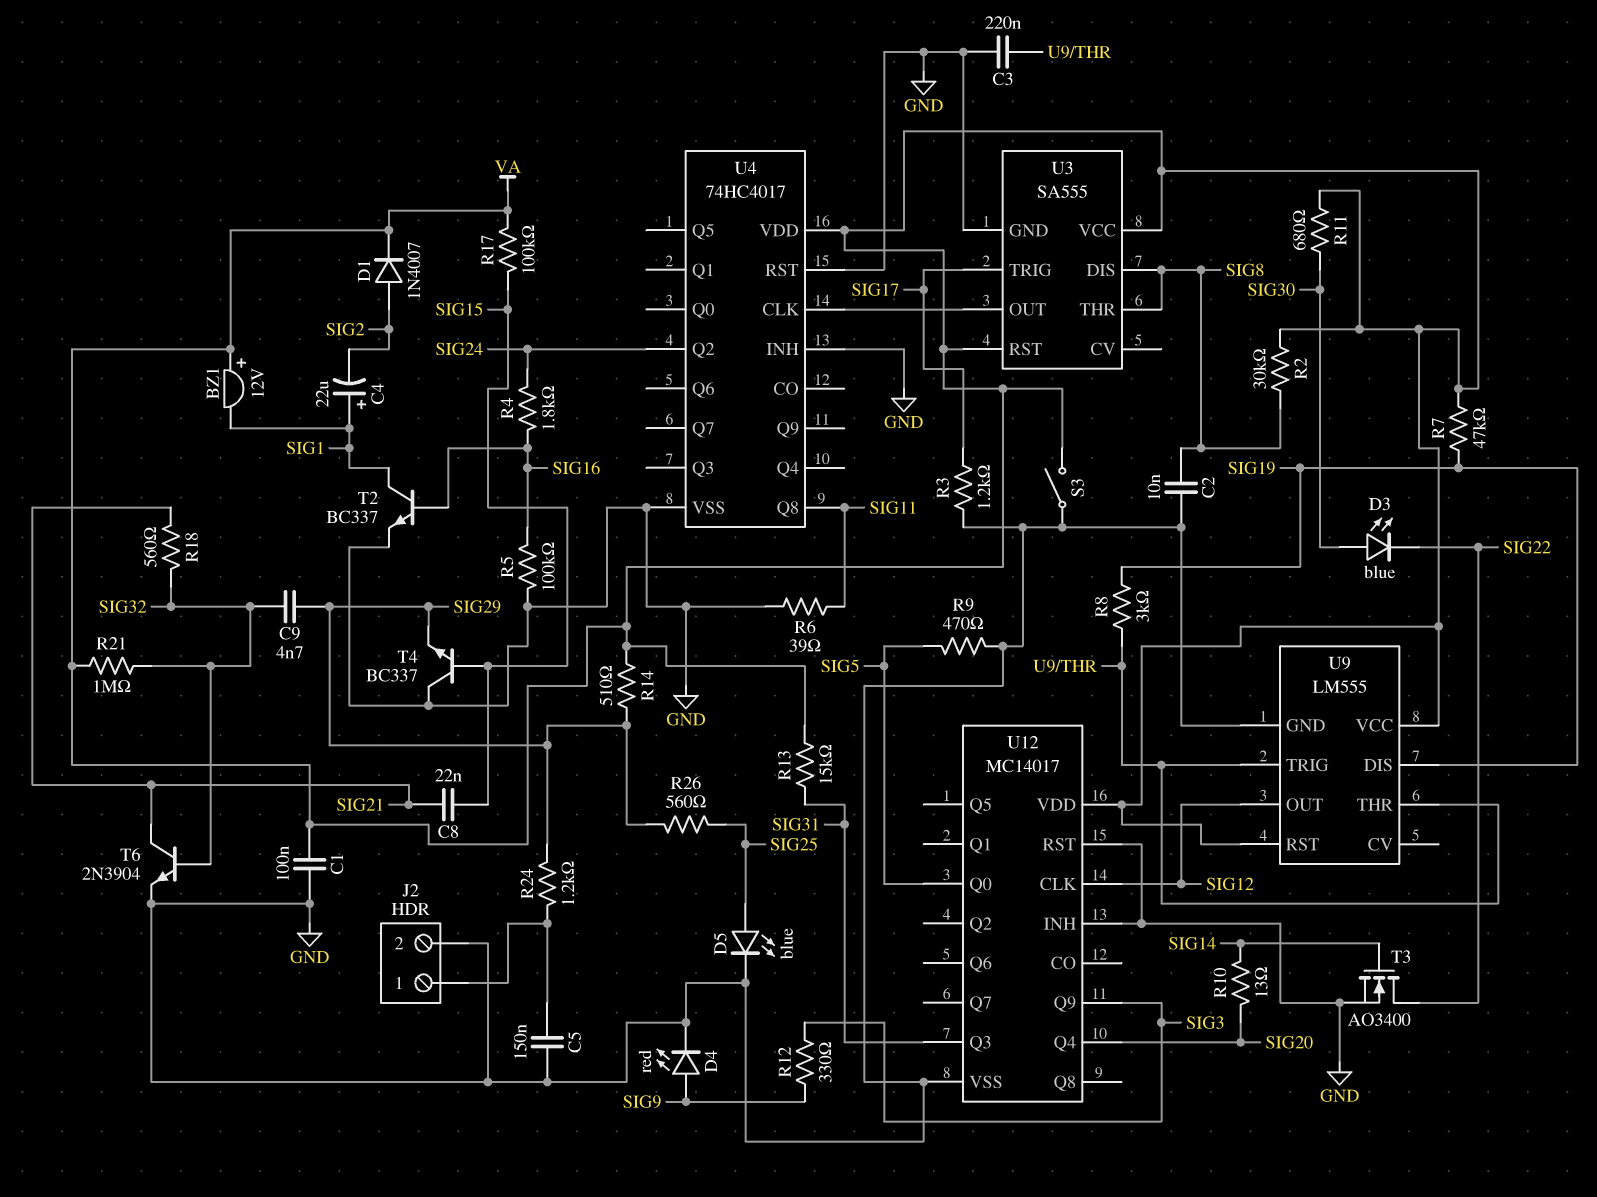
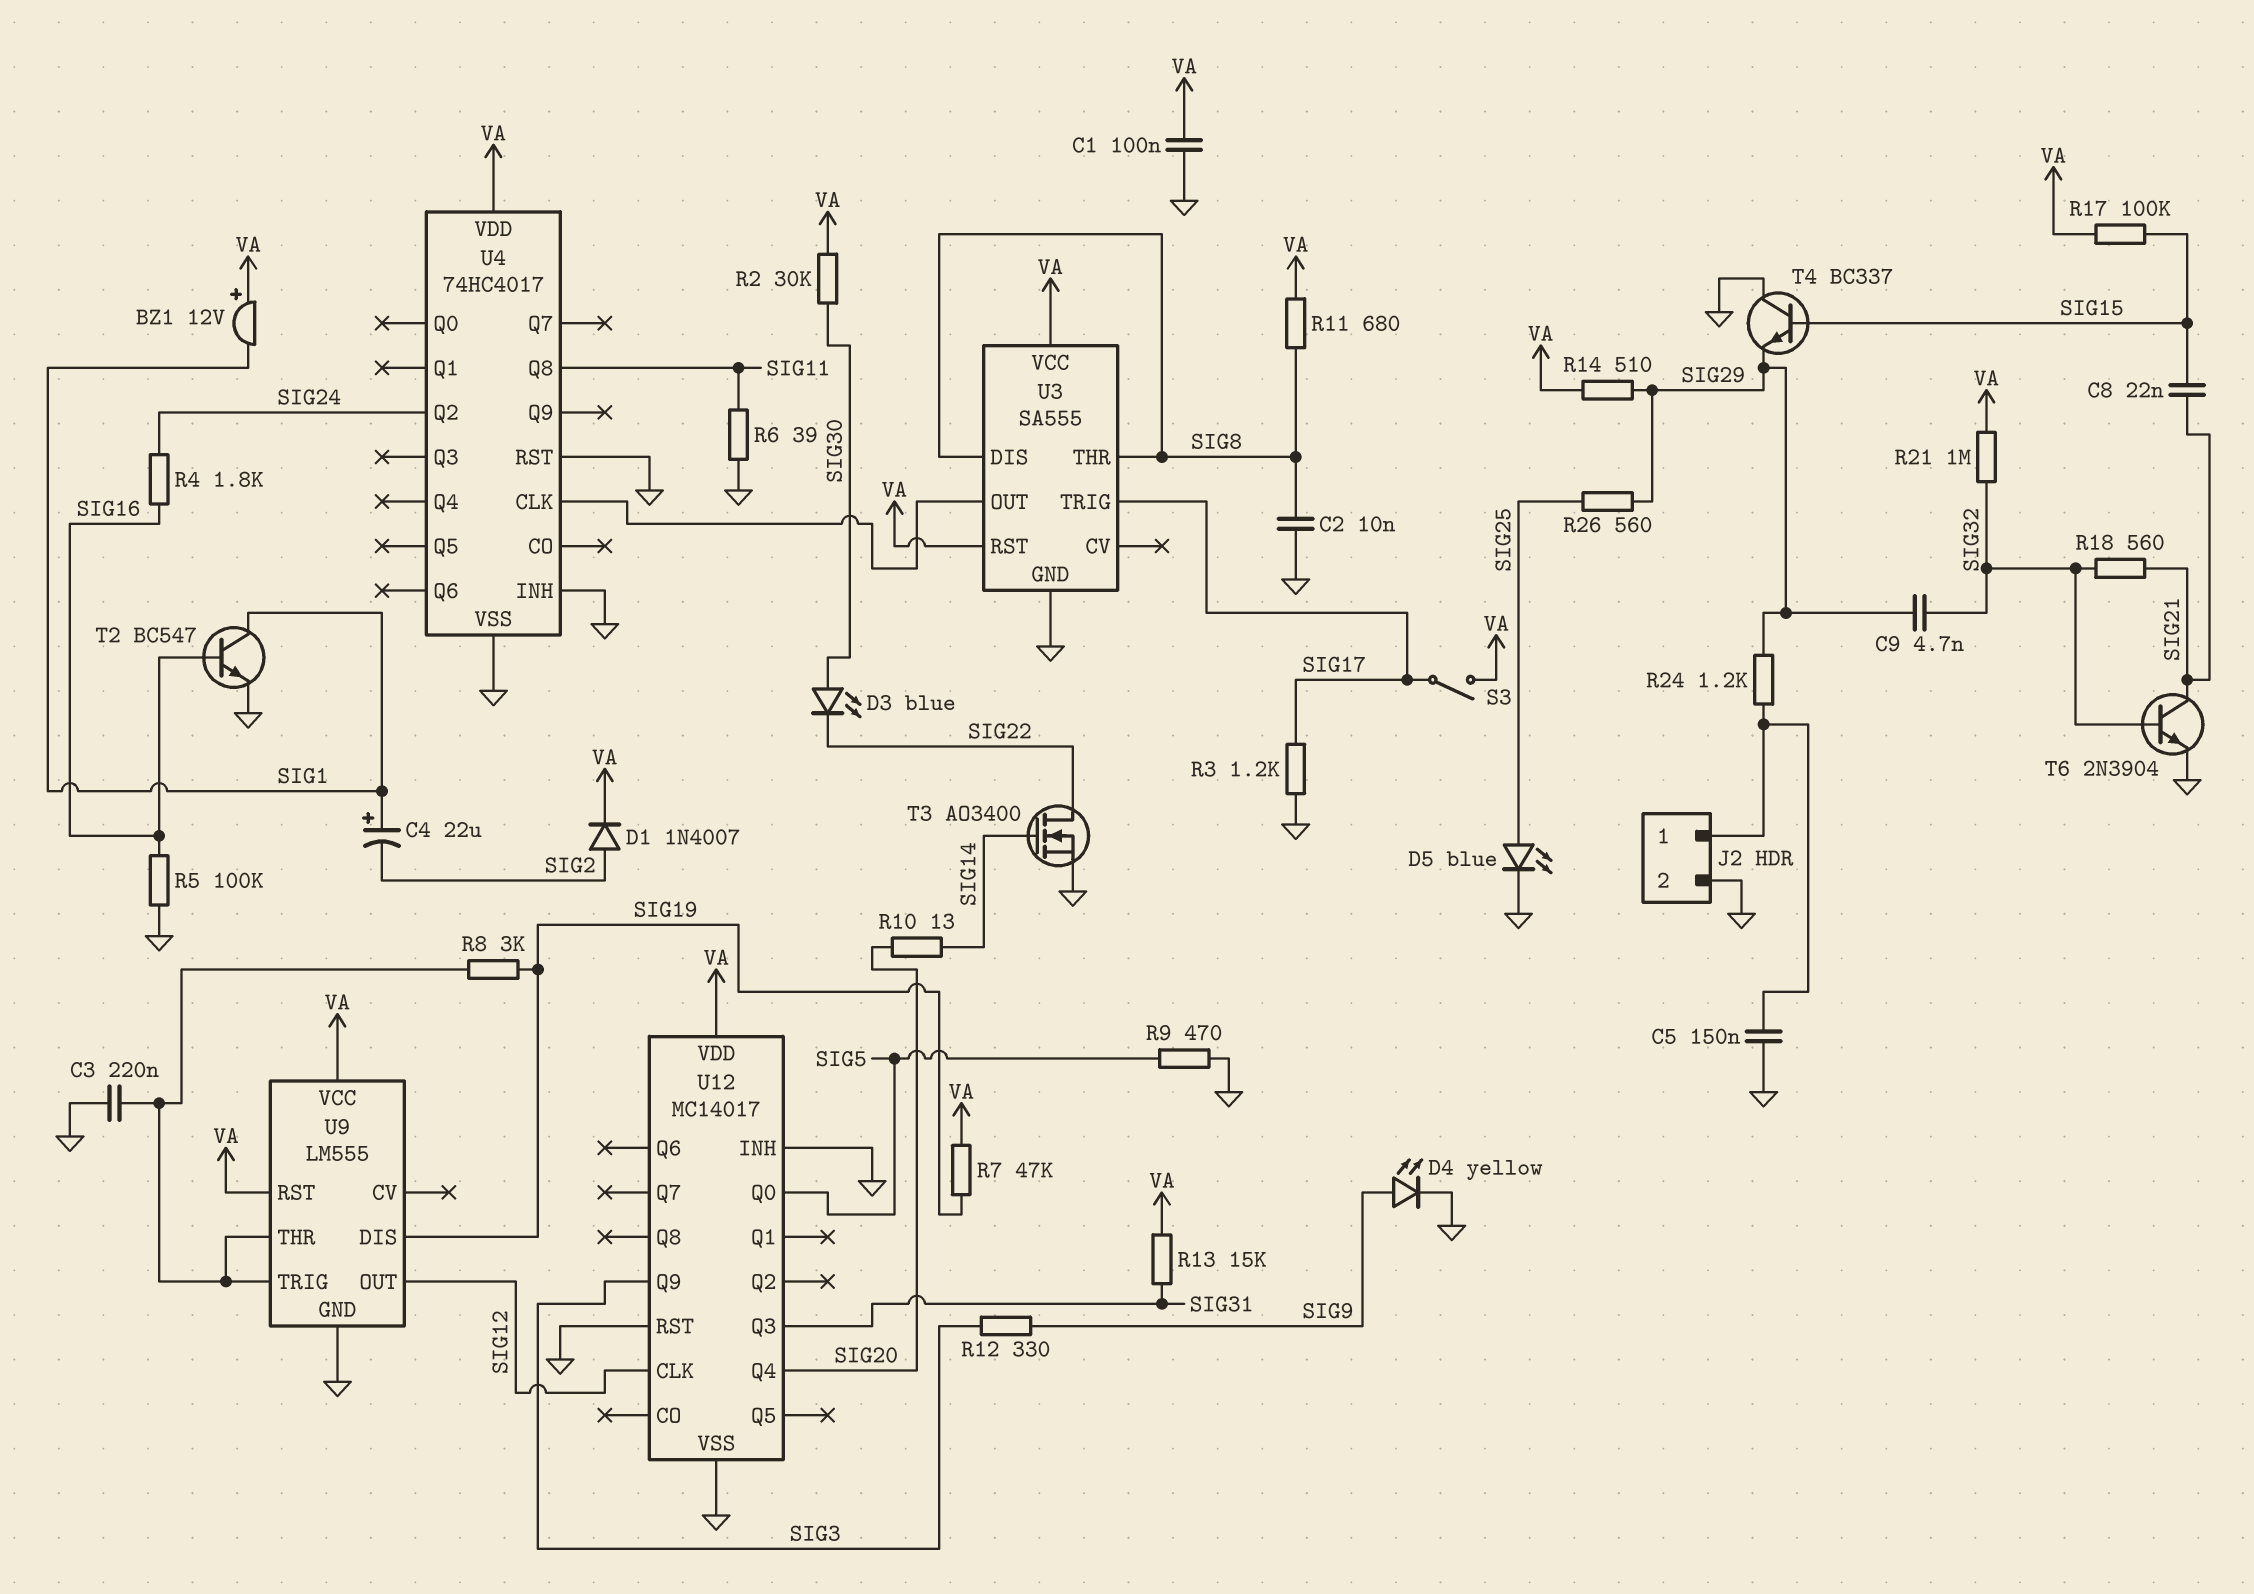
D4: LED red (A SIG9, K GND) -> LED yellow (A SIG9, K GND)
R2: 30k (SIG8, VA) -> 30k (SIG30, VA)
R11: 680 (SIG30, VA) -> 680 (SIG8, VA)
S3: switch (GND, VA) -> switch (SIG17, VA)
T2: NPN BC337 (B SIG16, C SIG1, E GND) -> NPN BC547 (B SIG16, C SIG1, E GND)

